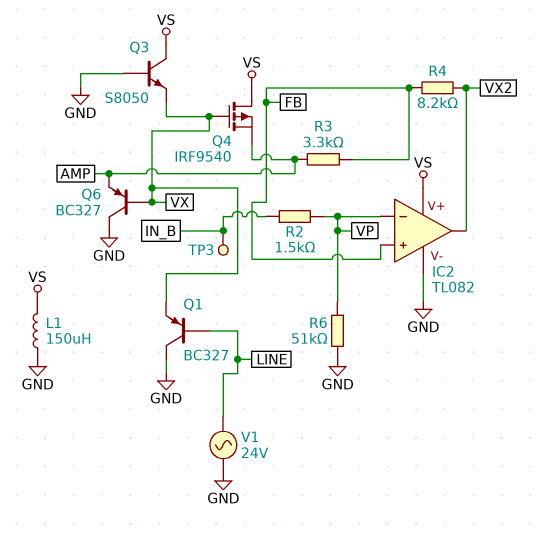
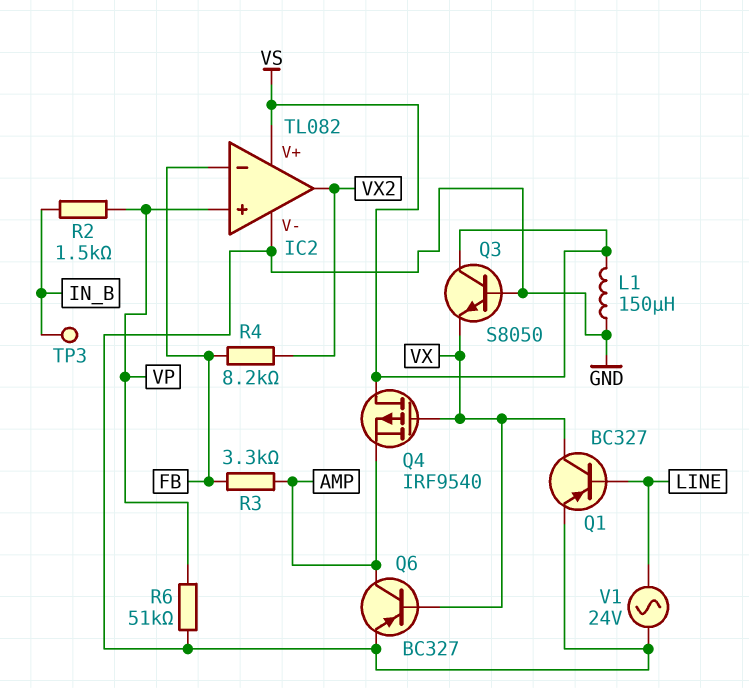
IC2 pin in+: FB -> VP
IC2 pin in-: VP -> FB
Q1: PNP BC327 (B LINE, C GND, E VX) -> PNP BC327 (B LINE, C VX, E GND)
Q6: PNP BC327 (B VX, C GND, E AMP) -> PNP BC327 (B VX, C AMP, E GND)

